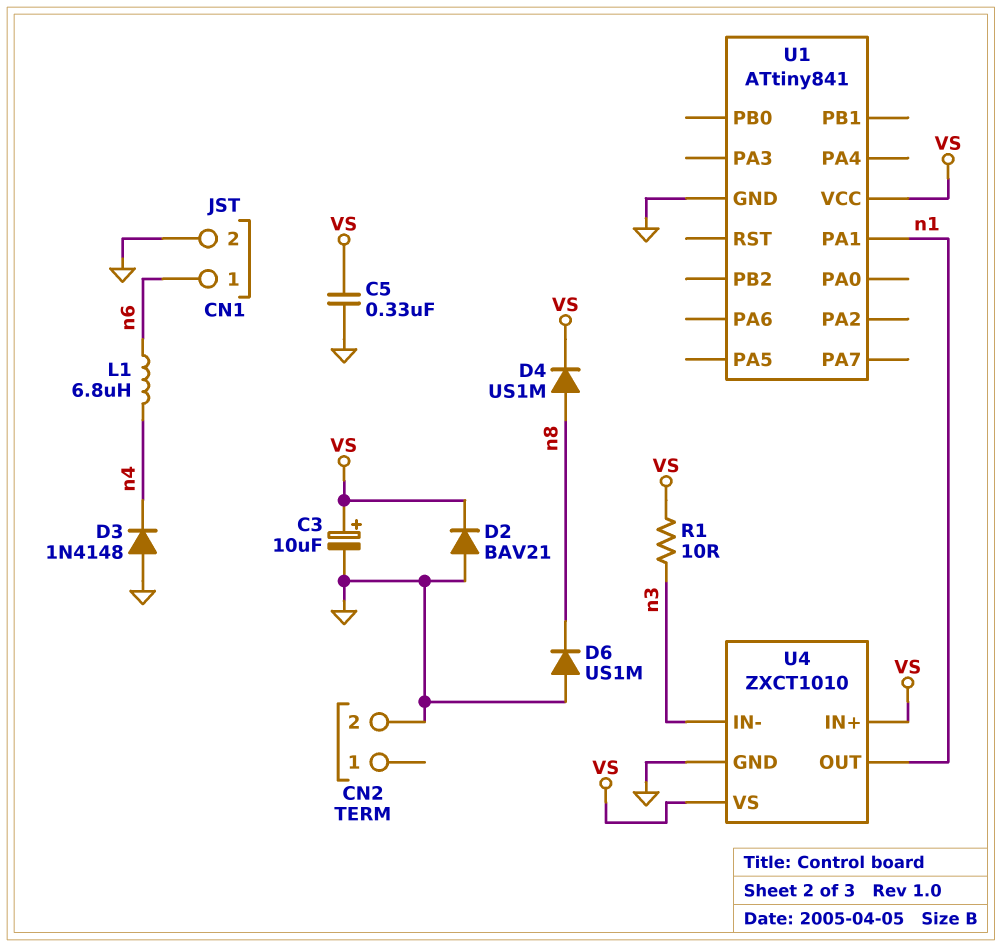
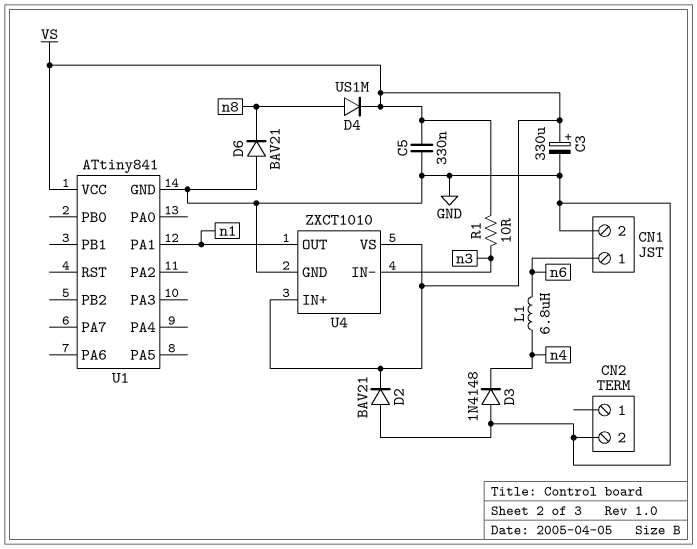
C3: 10uF (plus VS, minus GND) -> 330uF (plus VS, minus GND)
D6: diode US1M (A GND, K n8) -> diode BAV21 (A GND, K n8)

